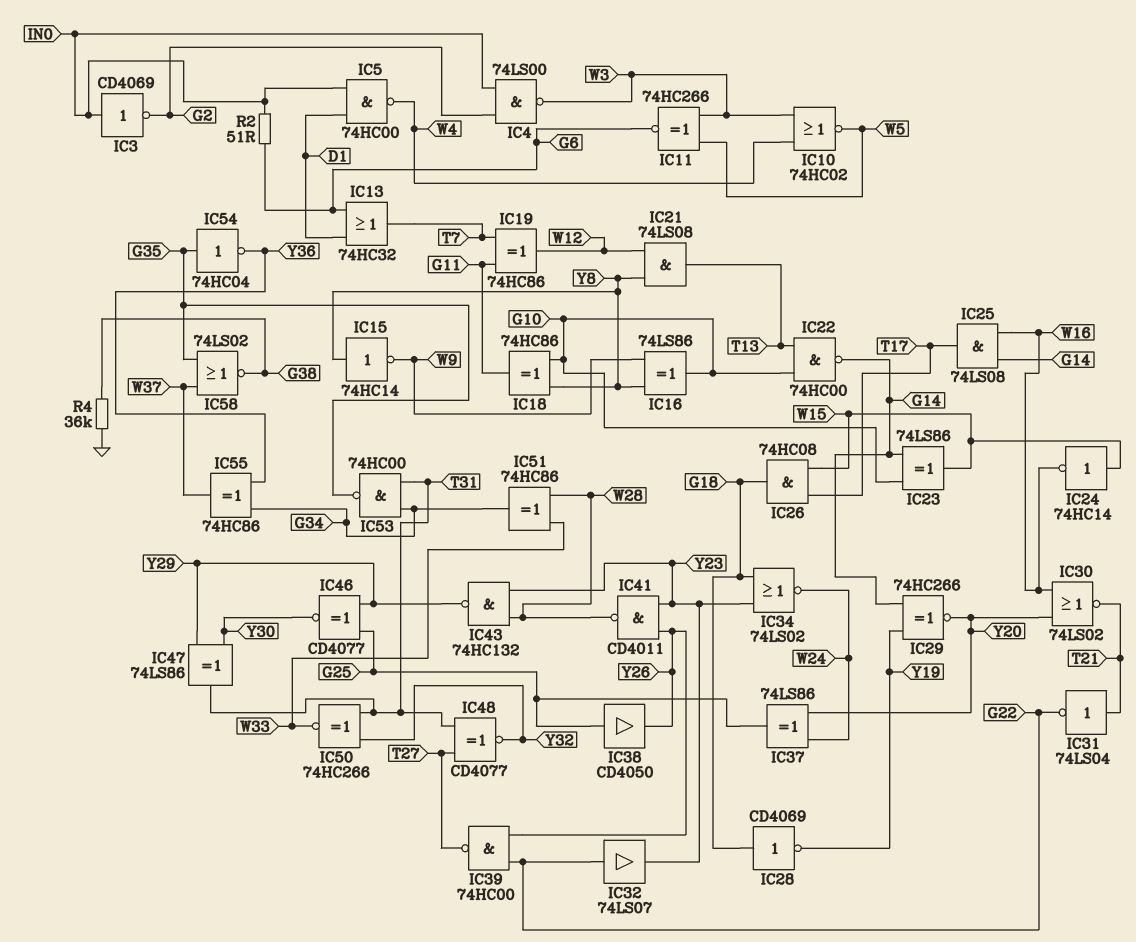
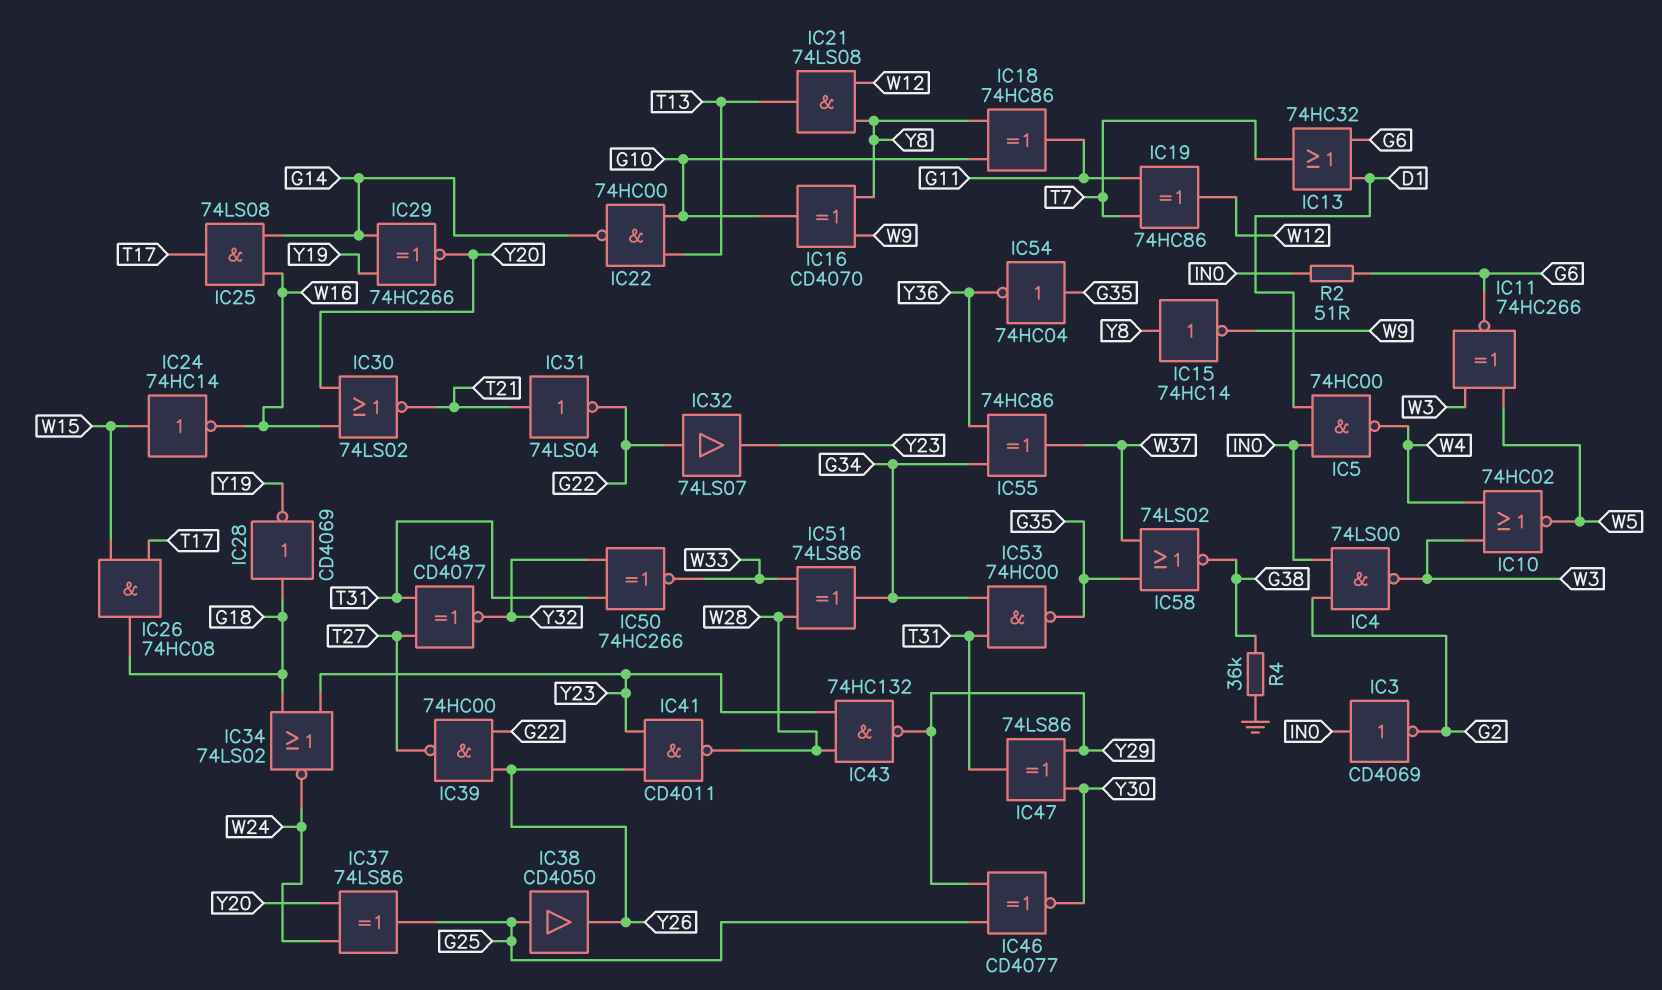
IC16: XOR 74LS86 (in W9, in Y8, out G10) -> XOR CD4070 (in W9, in Y8, out G10)
IC23: XOR 74LS86 (in G10, in G14, out W15) -> none
IC51: XOR 74HC86 (in W28, in W33, out G34) -> XOR 74LS86 (in W28, in W33, out G34)

